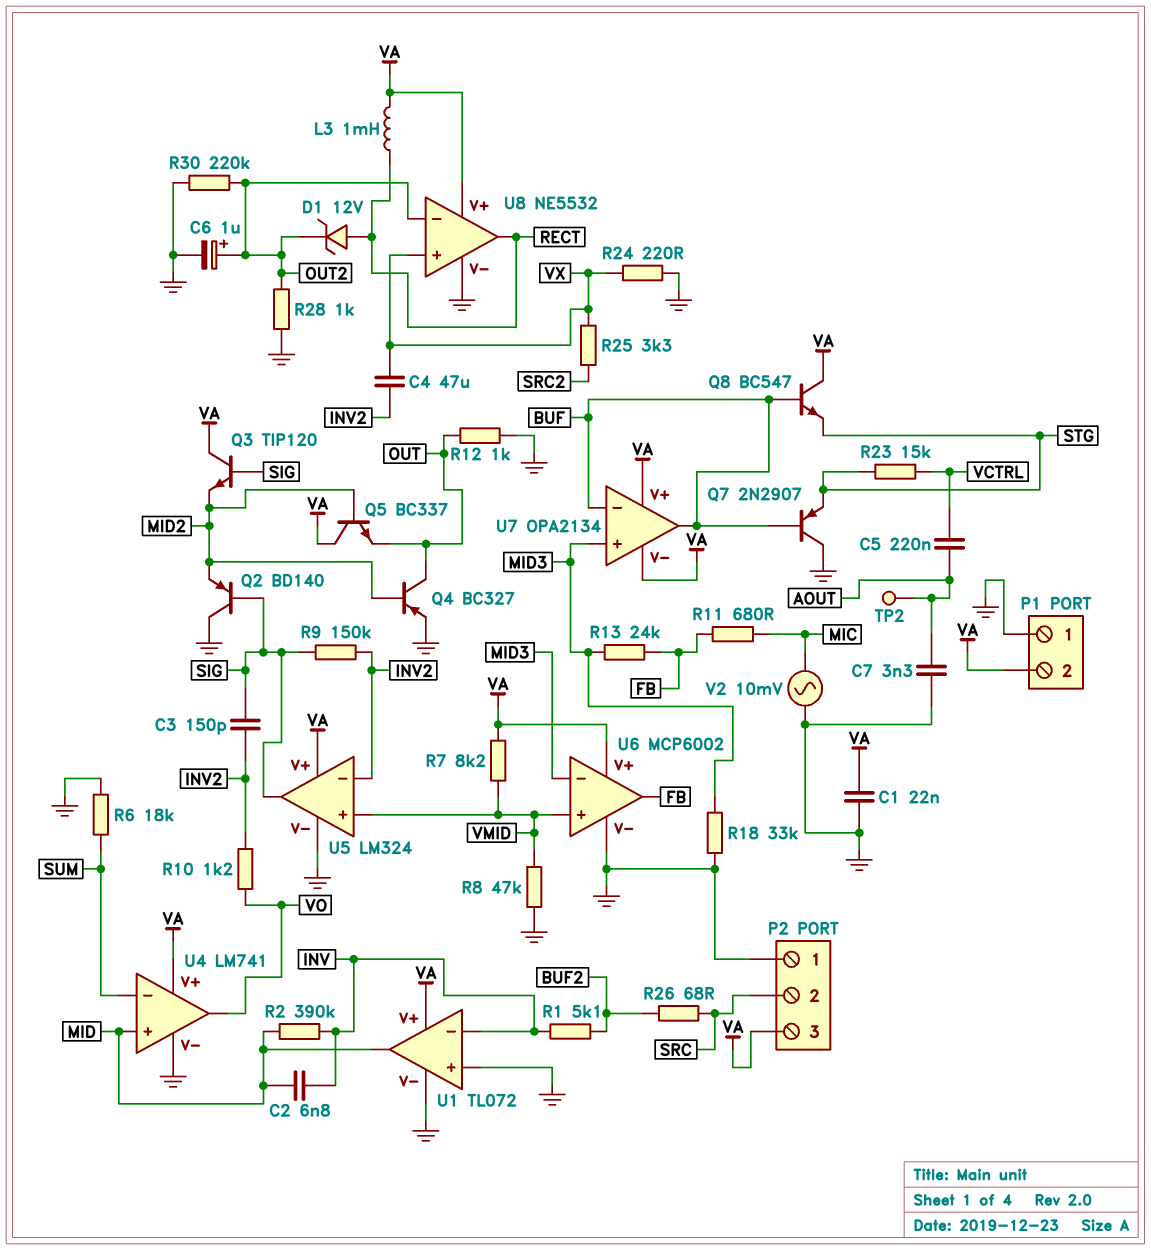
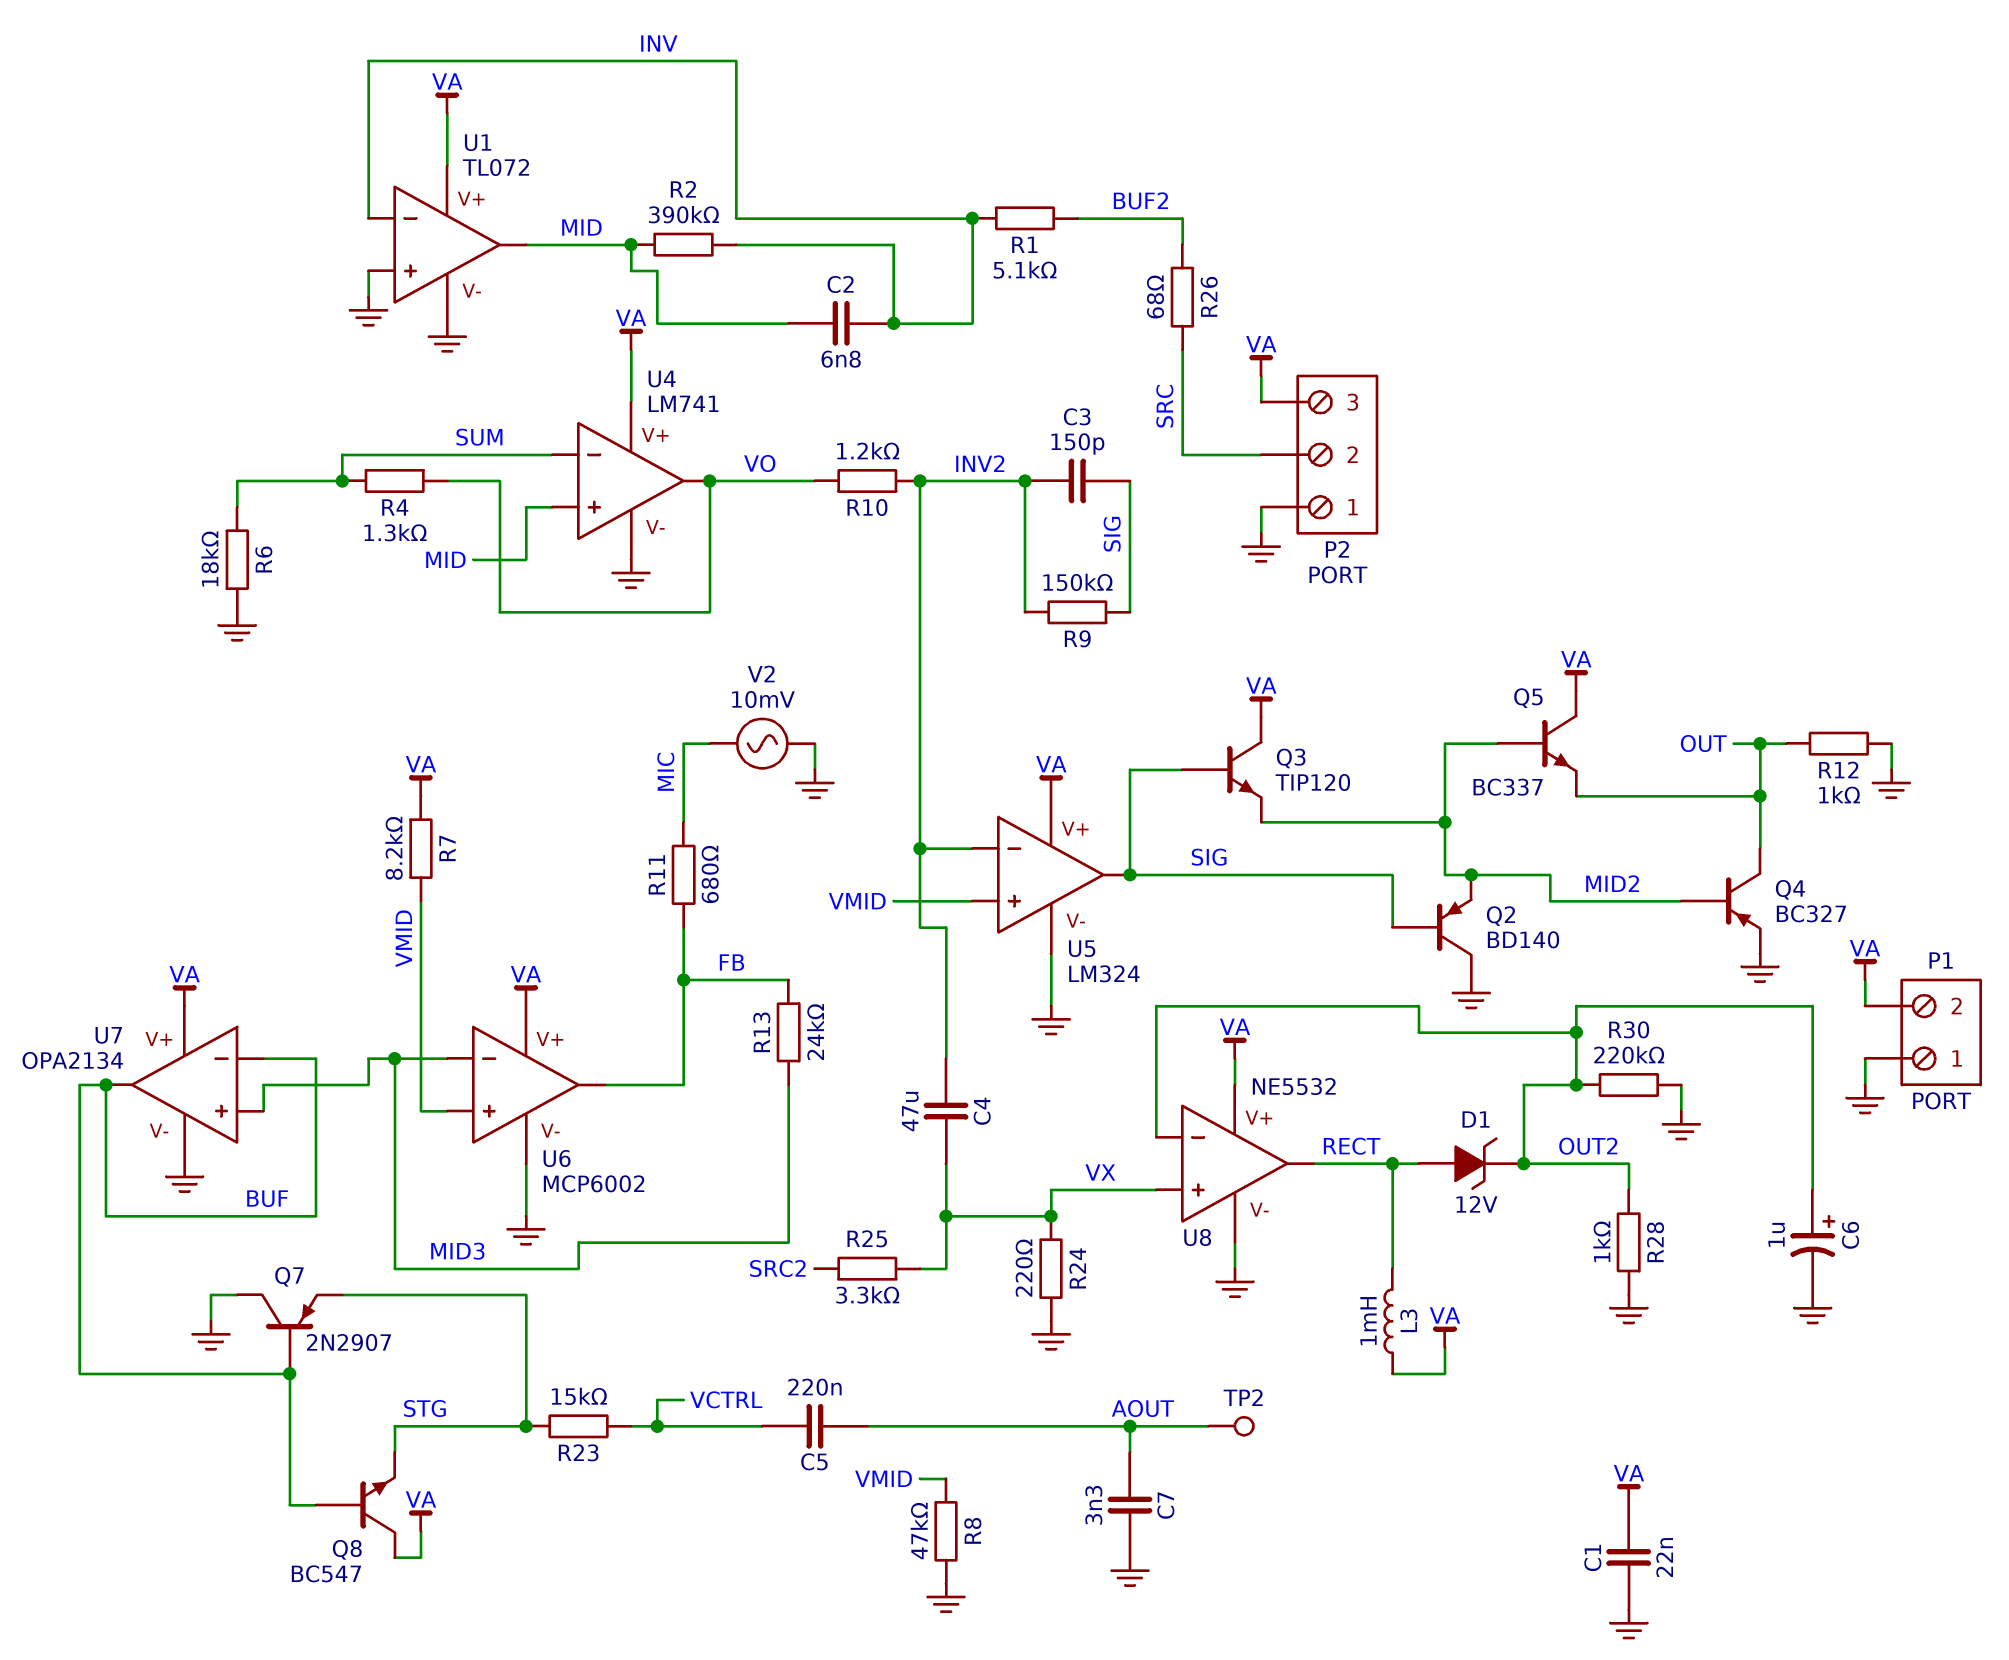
R4: none -> 1.3k (SUM, VO)
R18: 33k (GND, MID3) -> none
U7 pin V-: VA -> GND

